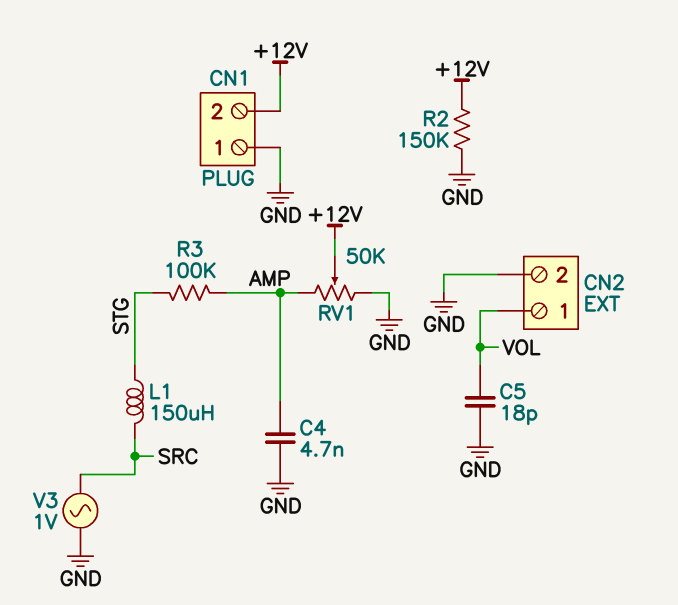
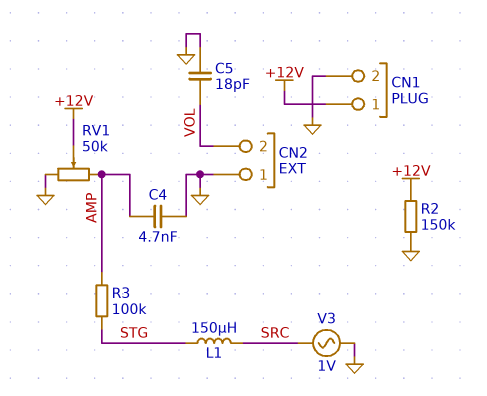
CN1 pin 1: GND -> +12V
CN1 pin 2: +12V -> GND
CN2 pin 1: VOL -> GND
CN2 pin 2: GND -> VOL

